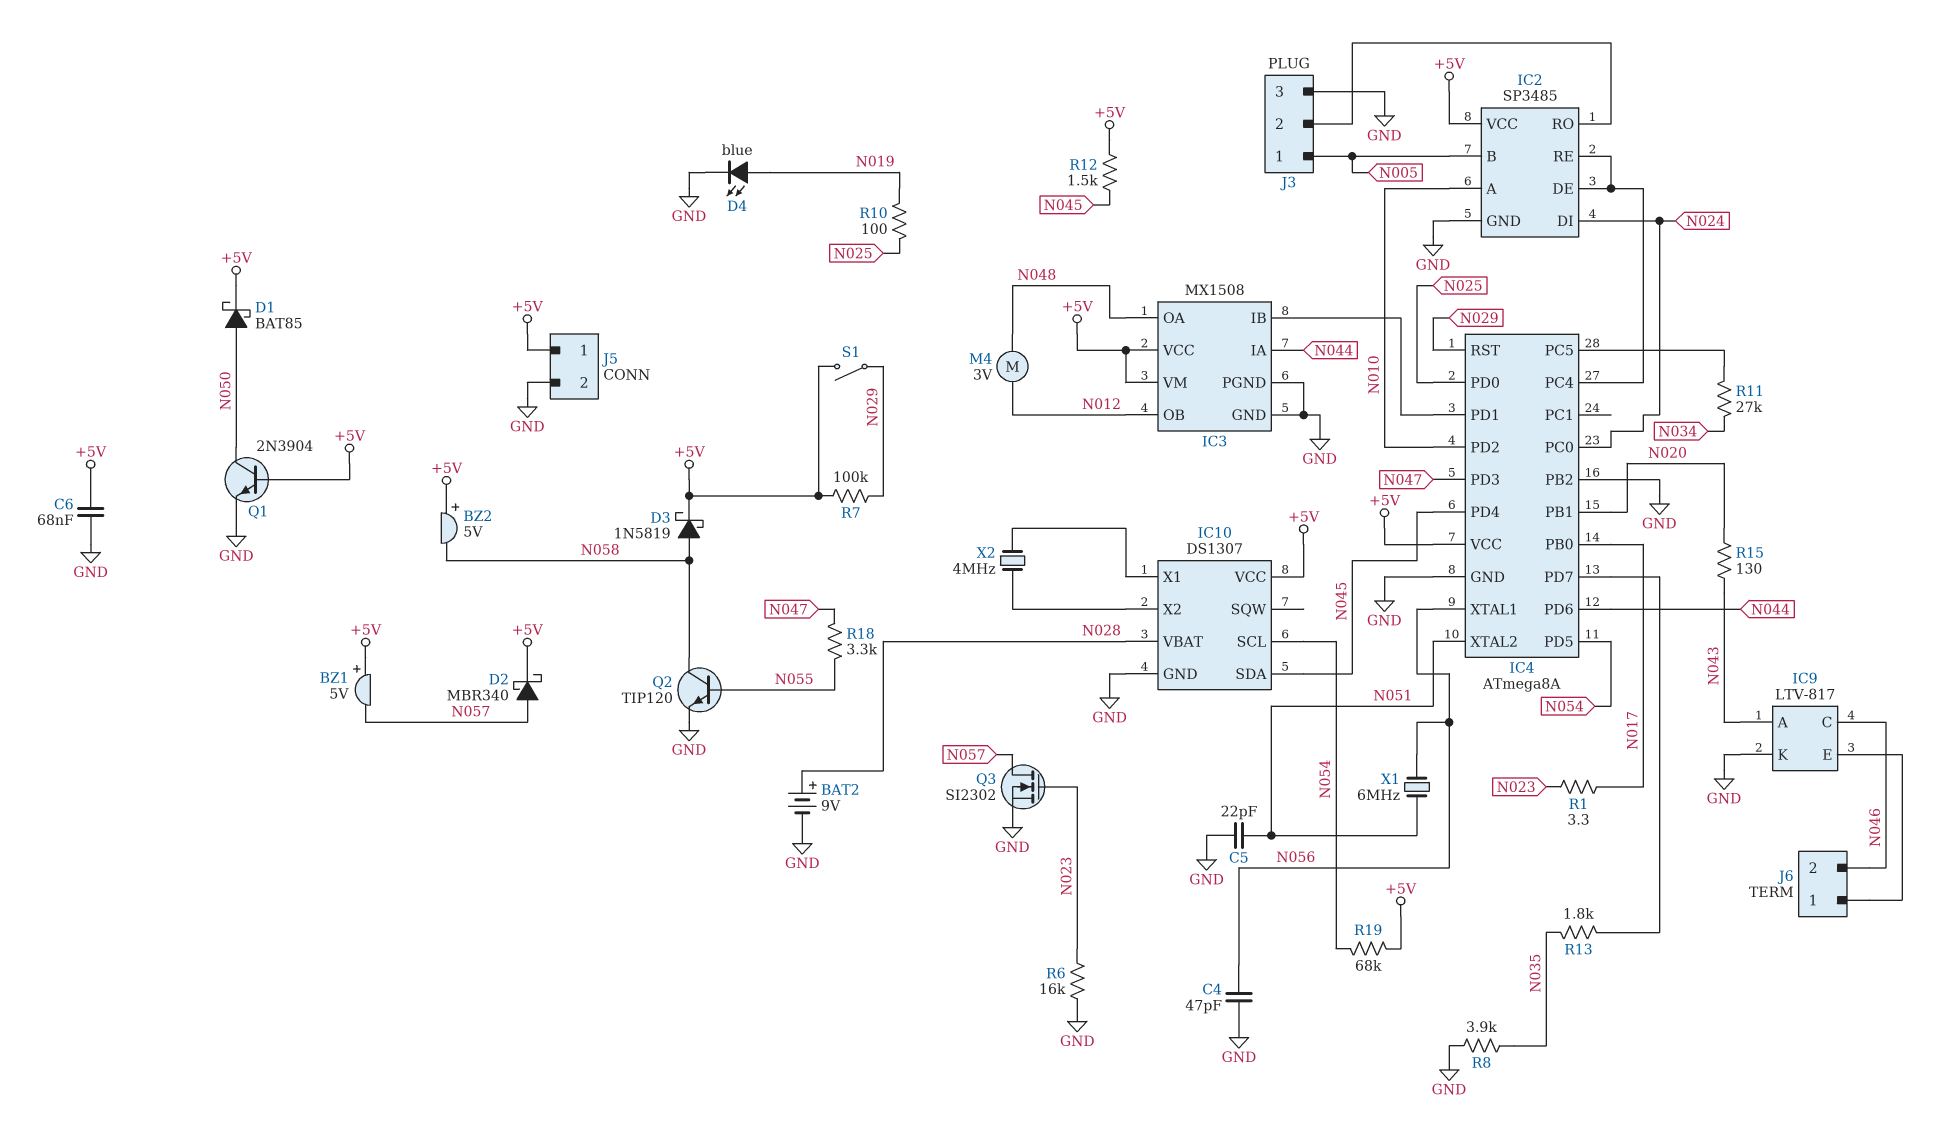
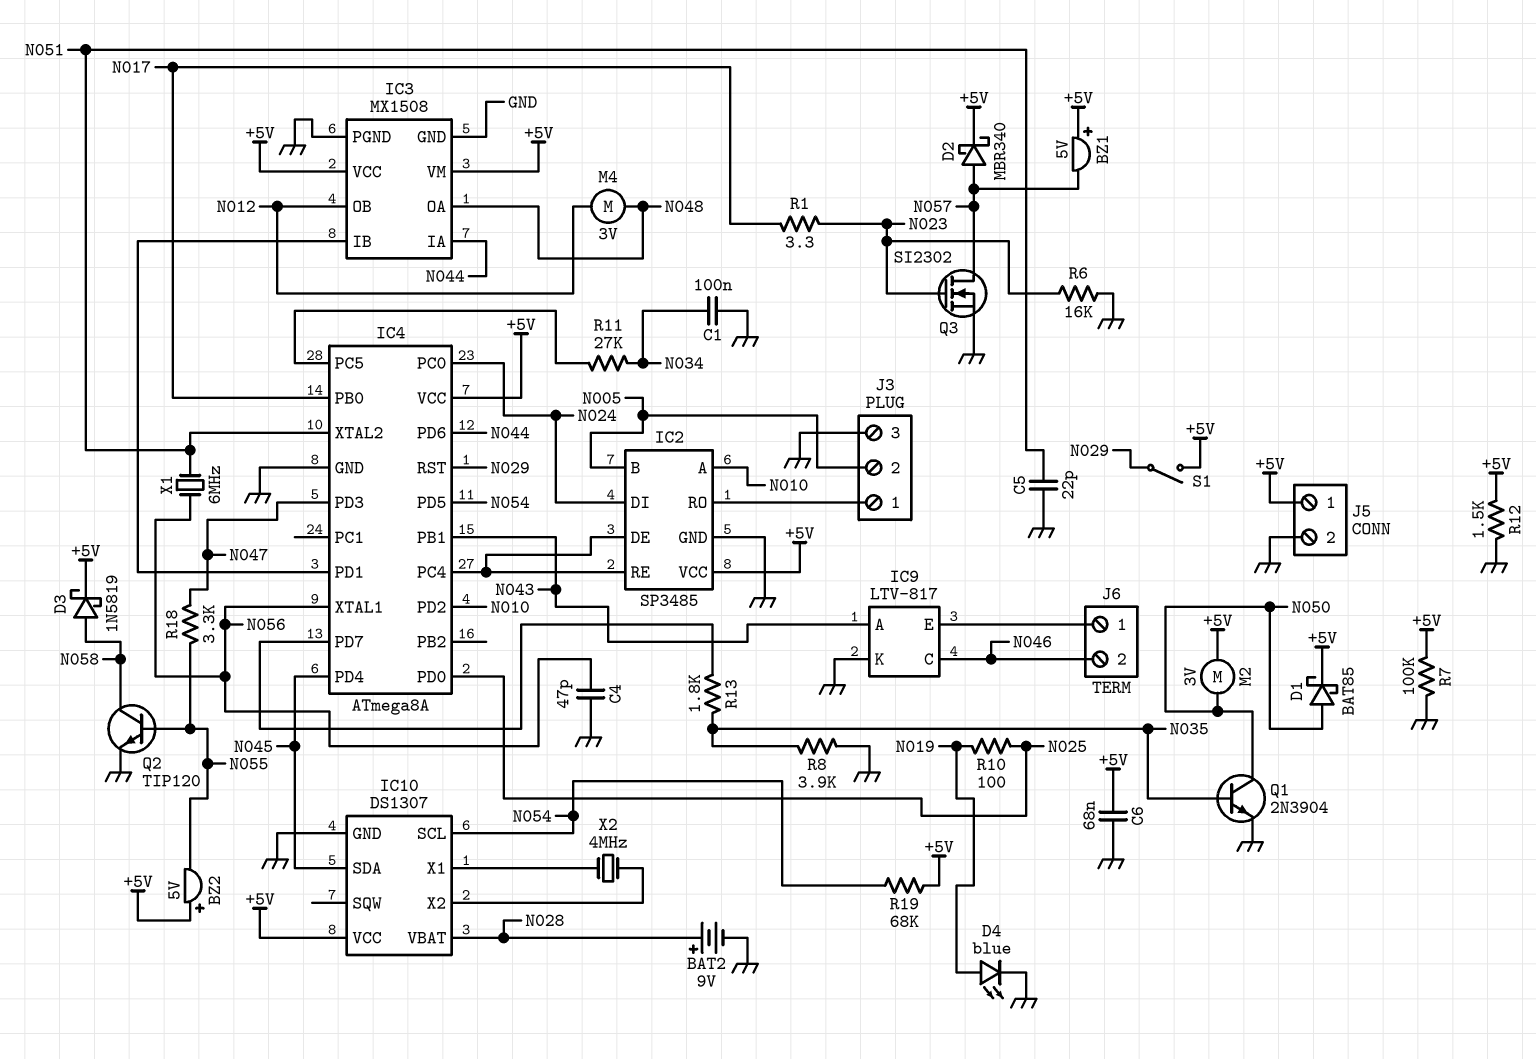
BZ2: buzzer 5V (plus +5V, minus N058) -> buzzer 5V (plus +5V, minus N055)
C1: none -> 100nF (GND, N034)
IC4 pin PB1: N020 -> N043
IC4 pin PB2: GND -> none
J3 pin 1: N005 -> IC2/RO
J3 pin 2: IC2/RO -> N005
M2: none -> motor 3V (+5V, N050)
Q1: NPN 2N3904 (B +5V, C N050, E GND) -> NPN 2N3904 (B N035, C N050, E GND)
R7: 100k (+5V, N029) -> 100k (+5V, GND)
R12: 1.5k (+5V, N045) -> 1.5k (+5V, GND)
R15: 130 (N020, N043) -> none

